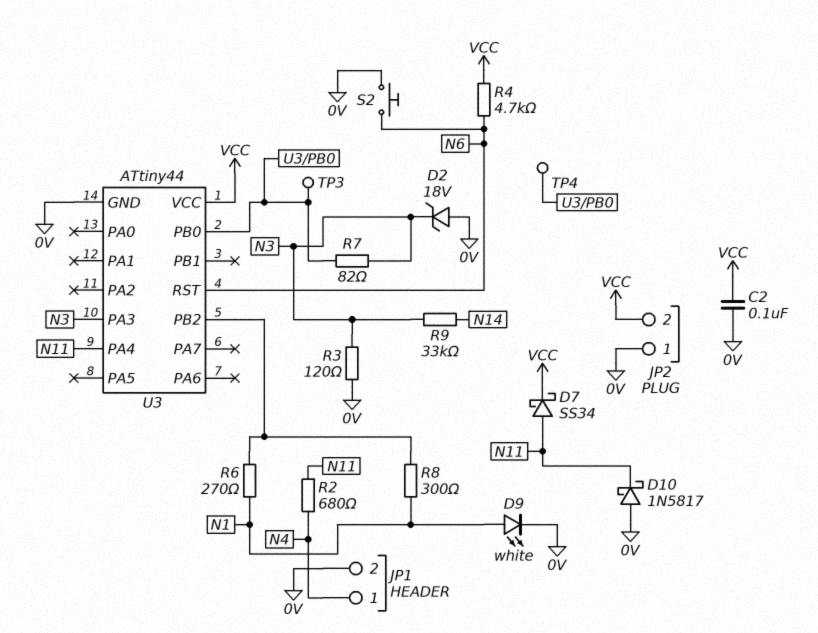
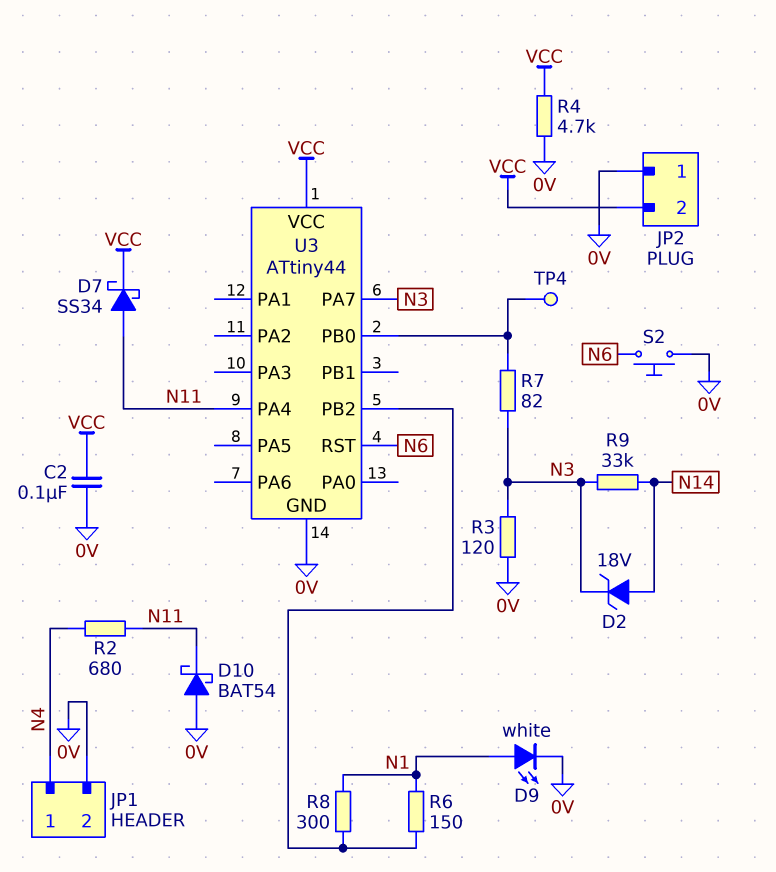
D2: zener 18V (A 0V, K N3) -> zener 18V (A N14, K N3)
D10: schottky 1N5817 (A 0V, K N11) -> schottky BAT54 (A 0V, K N11)
R4: 4.7k (N6, VCC) -> 4.7k (0V, VCC)
R6: 270 (N1, U3/PB2) -> 150 (N1, U3/PB2)
TP3: test point (U3/PB0) -> none
U3 pin PA3: N3 -> none
U3 pin PA7: none -> N3

